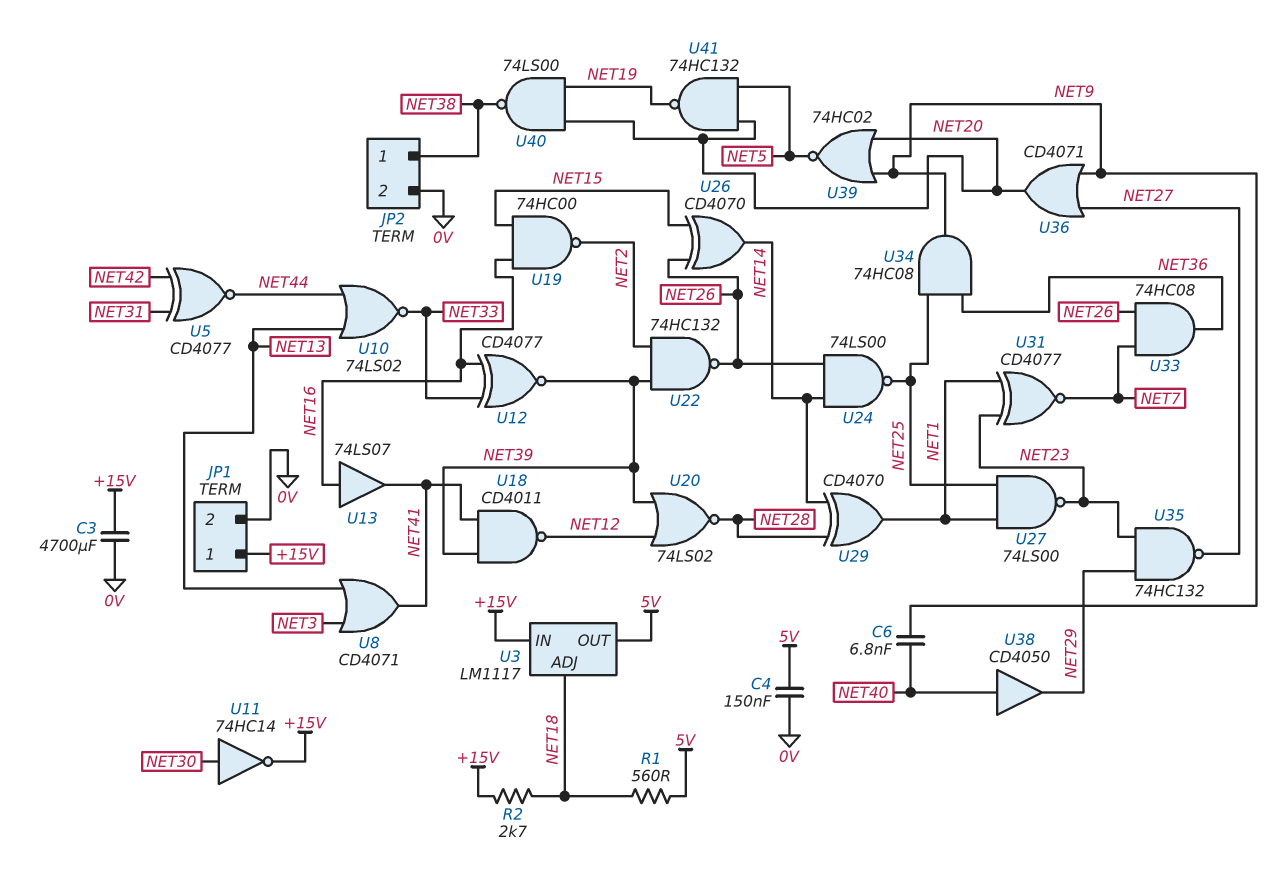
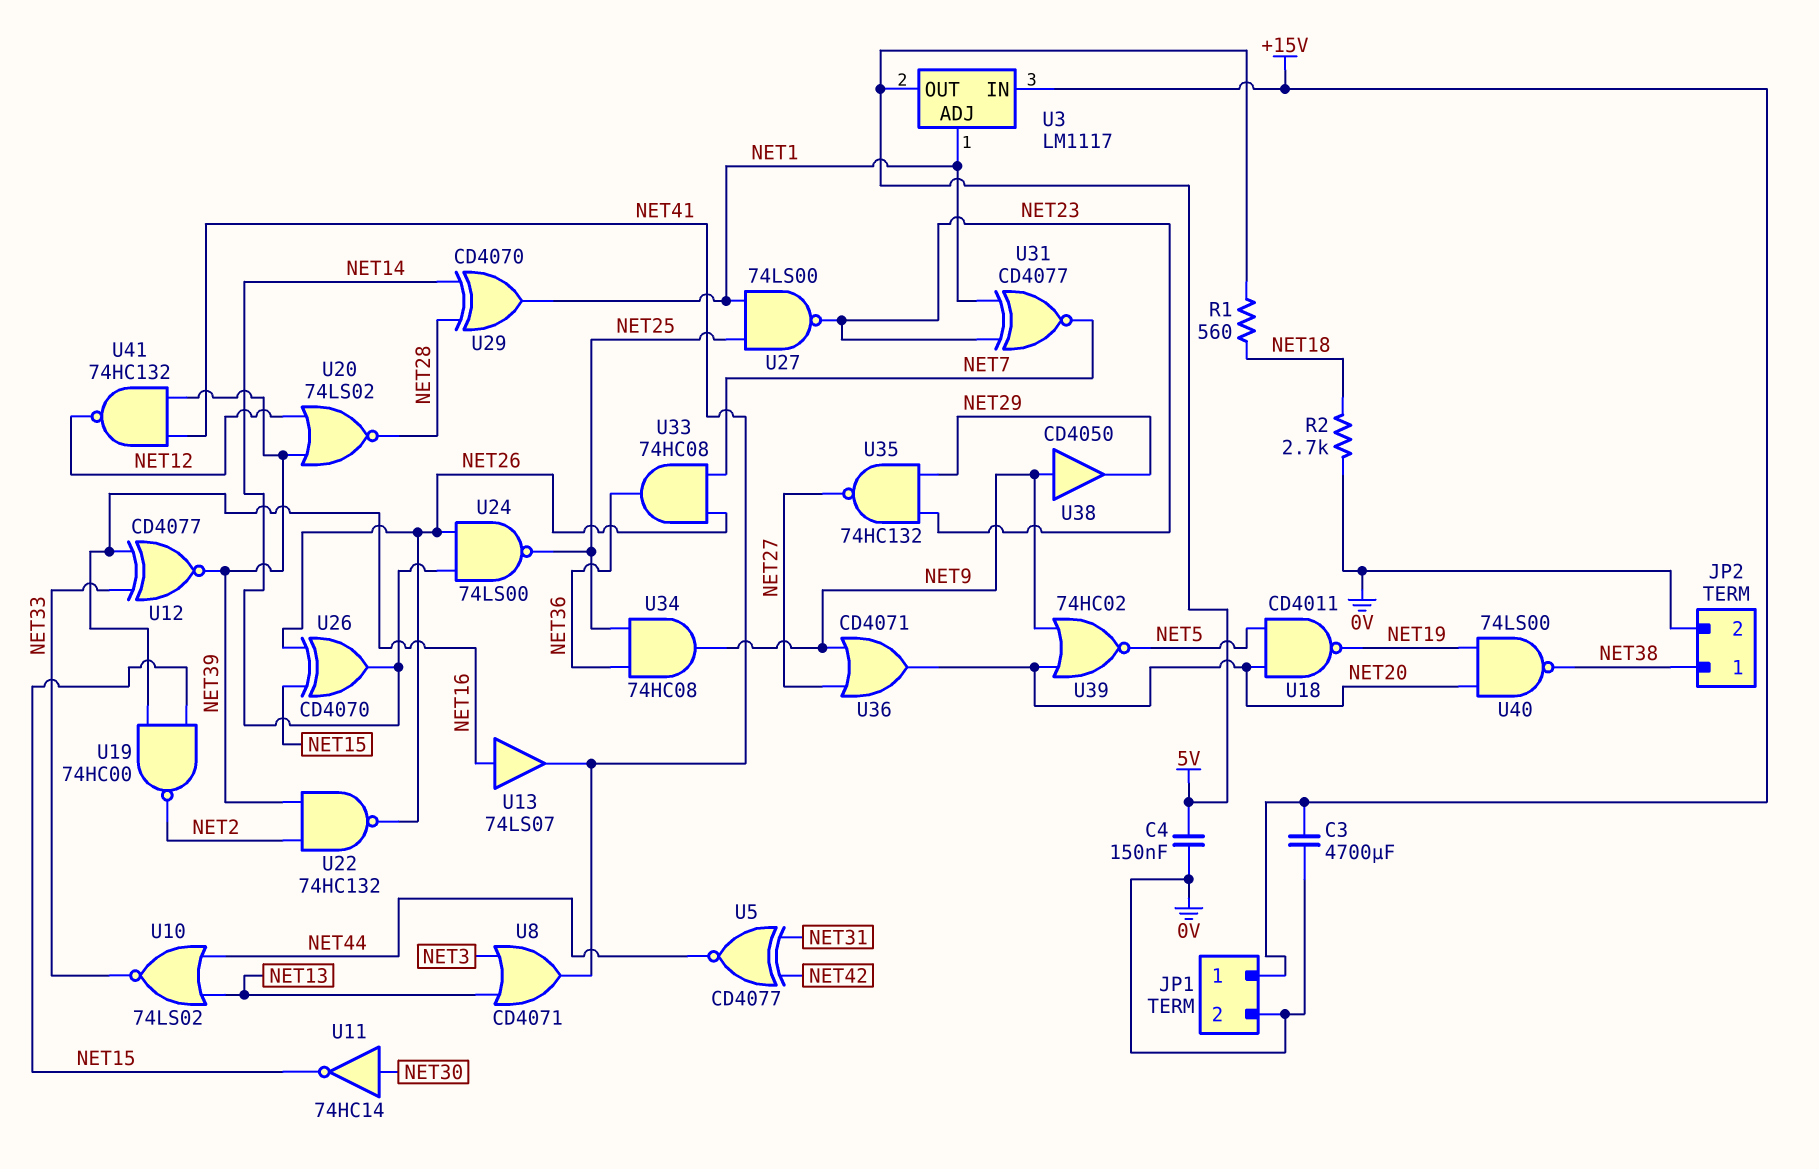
C6: 6.8nF (NET9, NET40) -> none
R2: 2.7k (+15V, NET18) -> 2.7k (0V, NET18)
U3 pin ADJ: NET18 -> NET1
U11: NOT 74HC14 (in NET30, out +15V) -> NOT 74HC14 (in NET30, out NET15)
U18: NAND CD4011 (in NET39, in NET41, out NET12) -> NAND CD4011 (in NET5, in NET20, out NET19)
U38: buffer CD4050 (in NET40, out NET29) -> buffer CD4050 (in NET9, out NET29)
U41: NAND 74HC132 (in NET5, in NET20, out NET19) -> NAND 74HC132 (in NET39, in NET41, out NET12)

